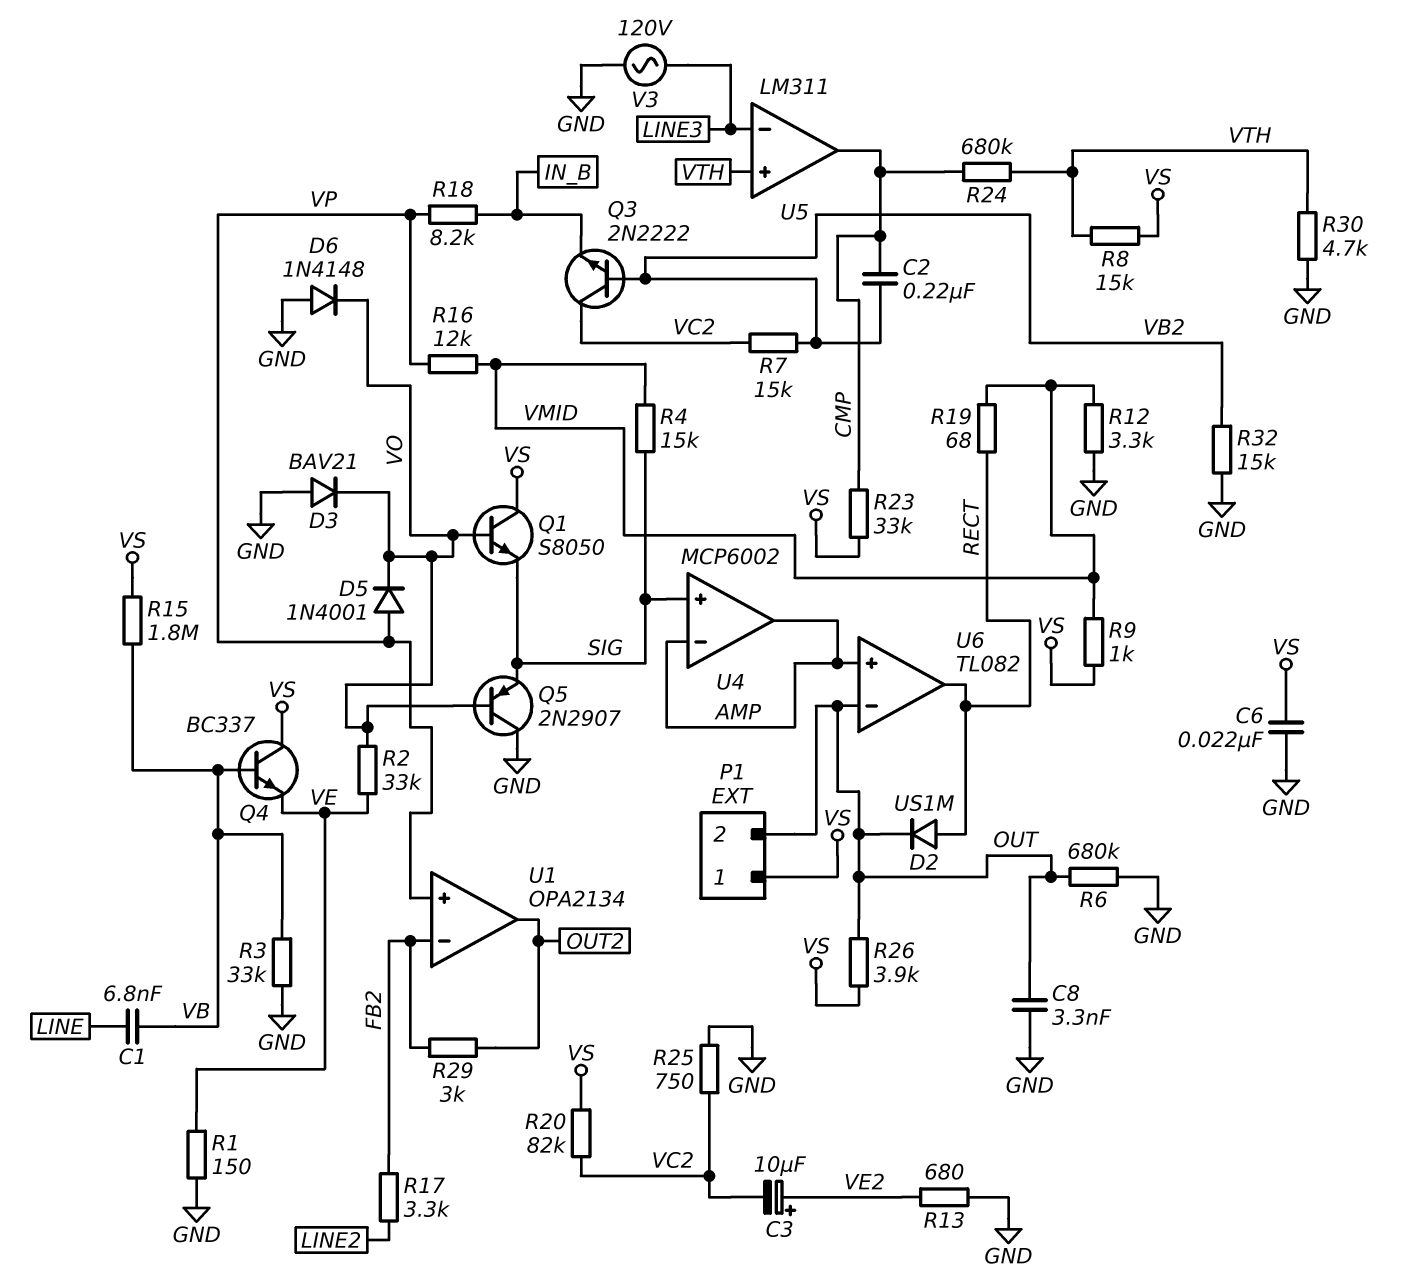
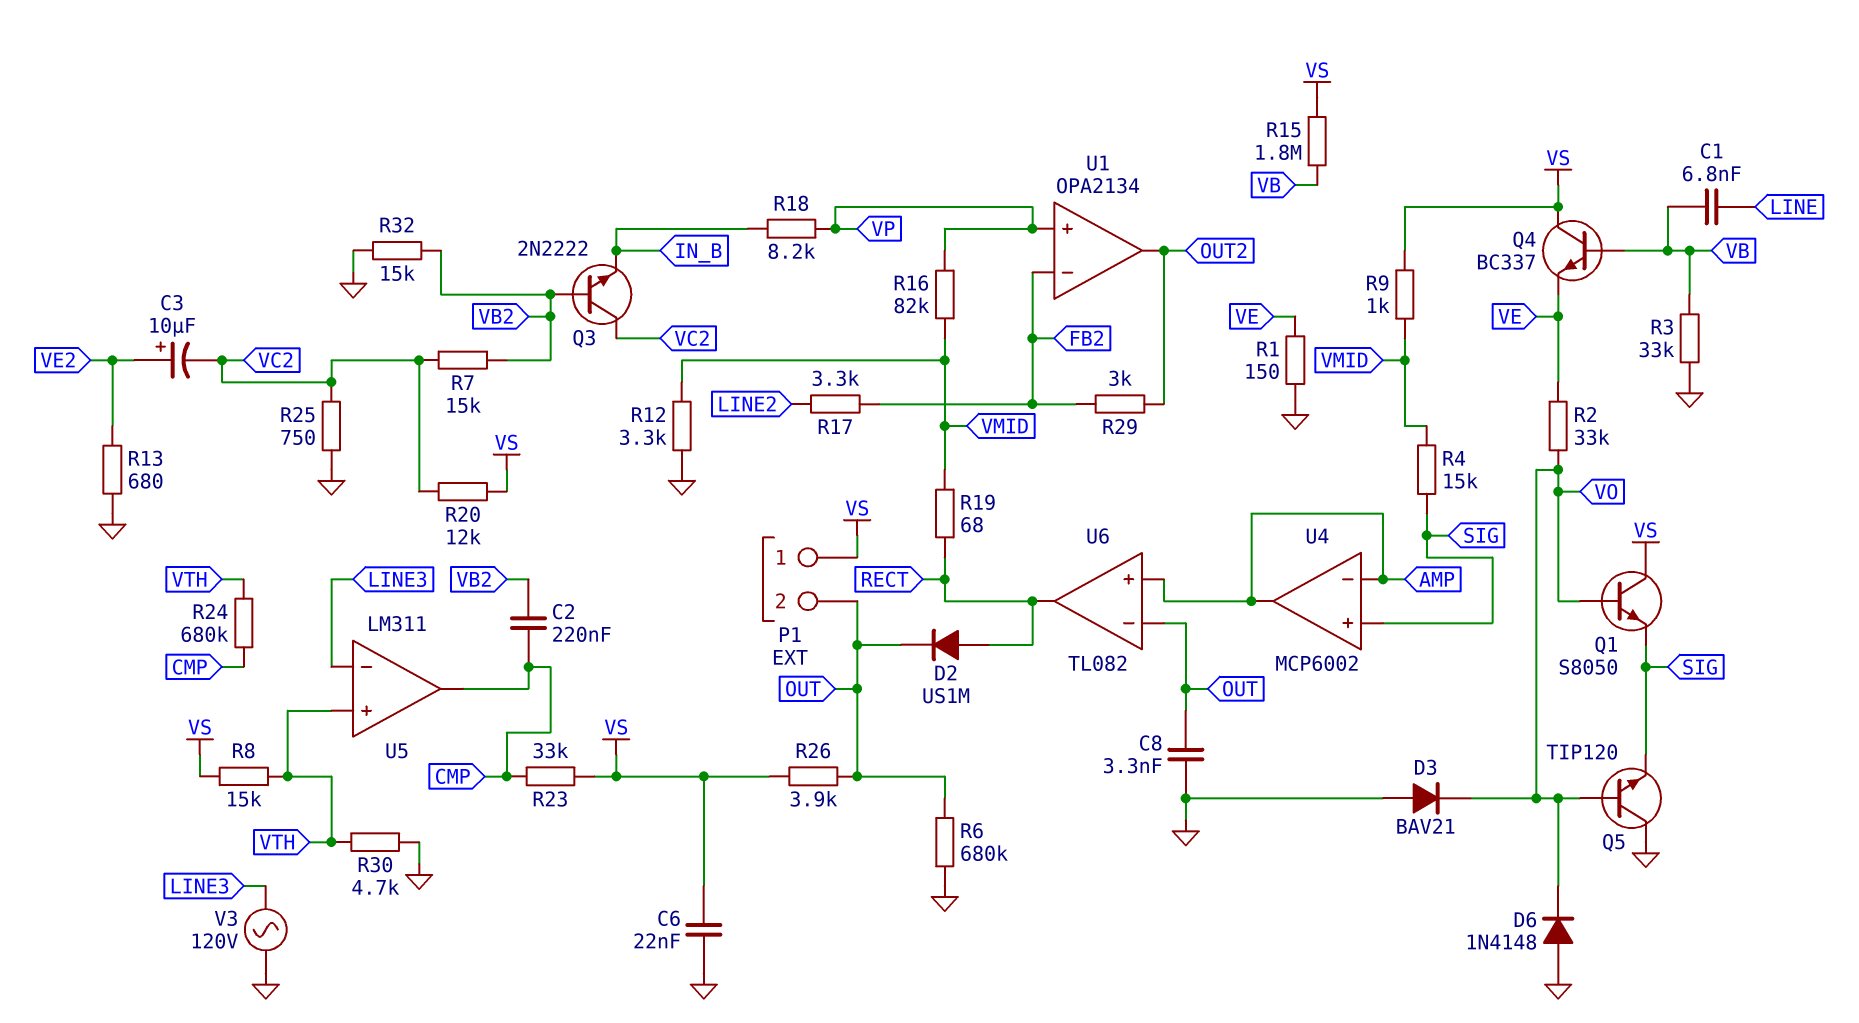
D5: diode 1N4001 (A VP, K VO) -> none
Q5: PNP 2N2907 (B VO, C GND, E SIG) -> NPN TIP120 (B VO, C GND, E SIG)
R16: 12k (VMID, VP) -> 82k (VMID, VP)
R20: 82k (VC2, VS) -> 12k (VC2, VS)

